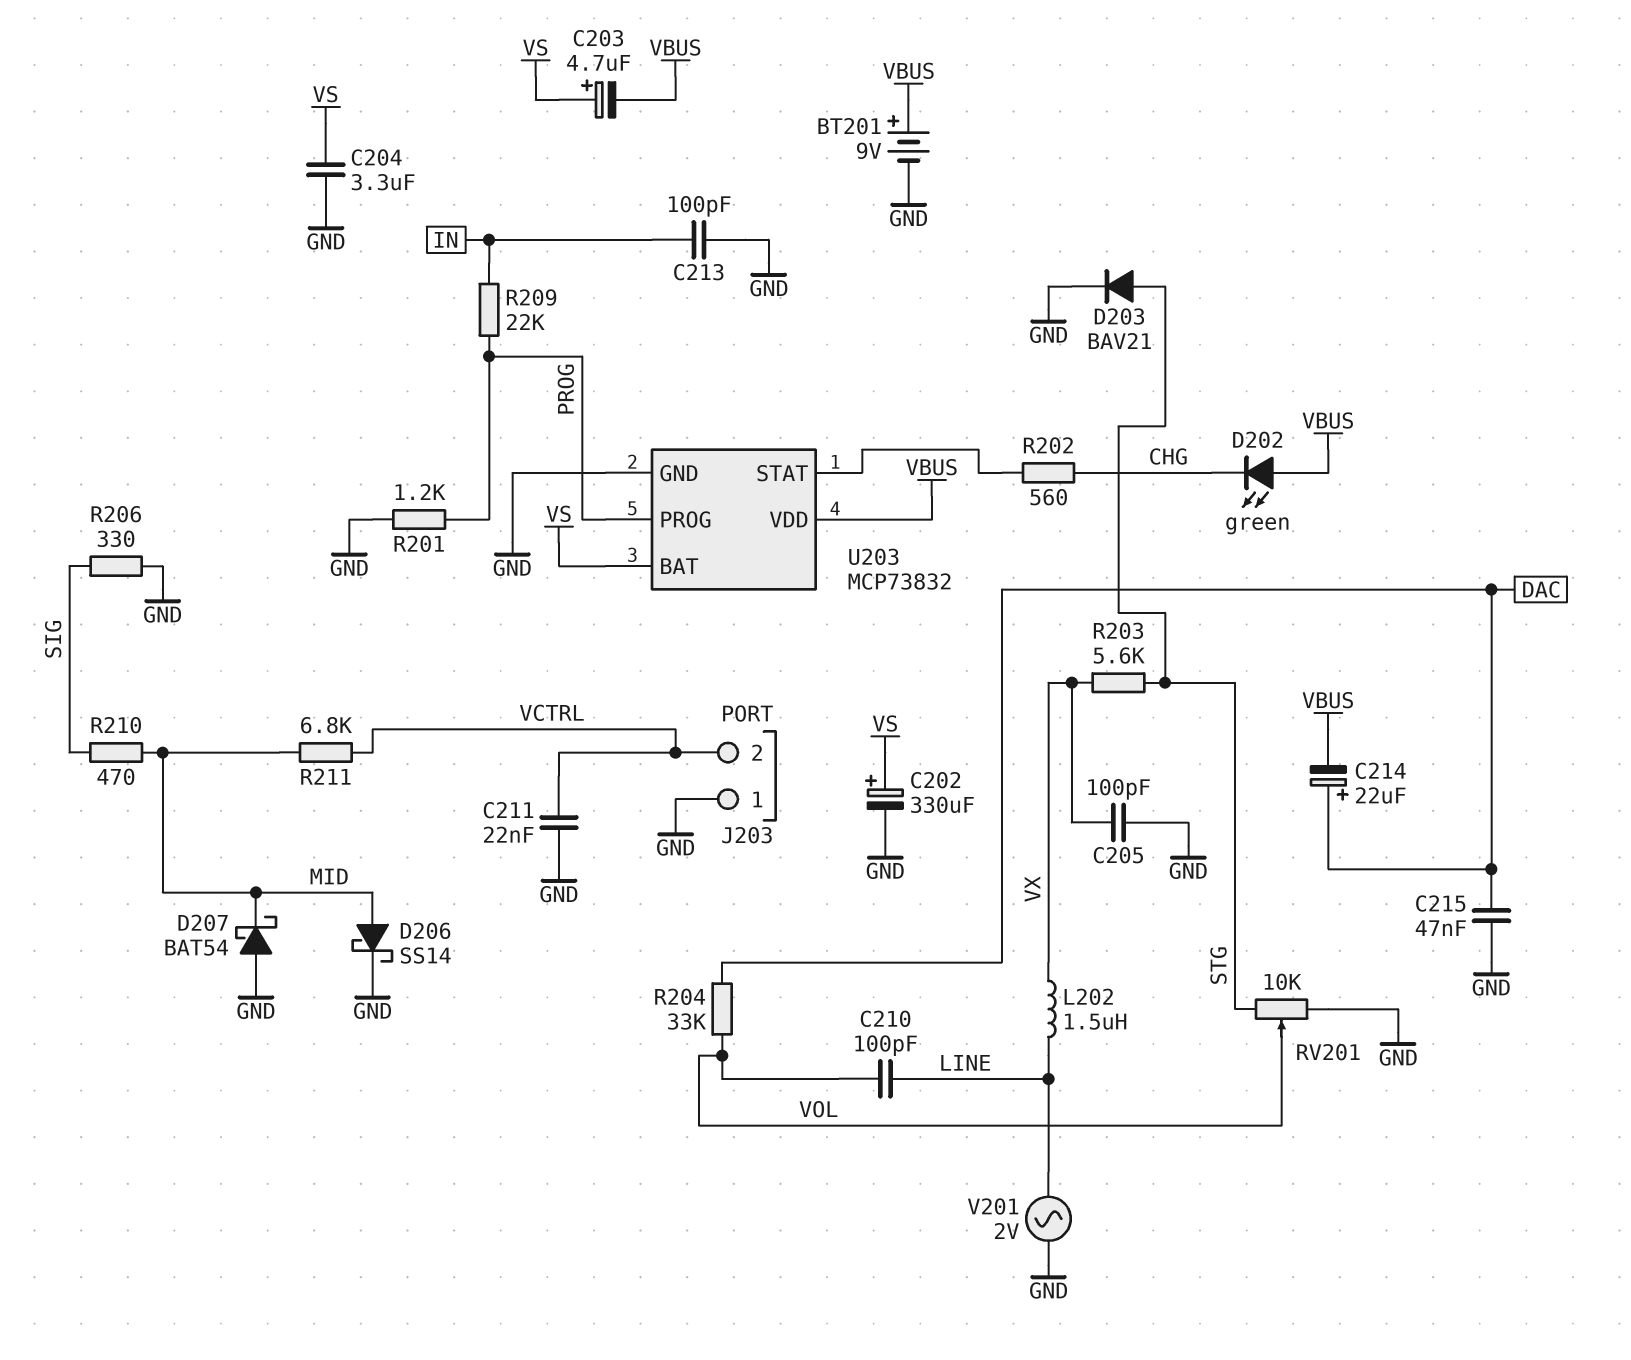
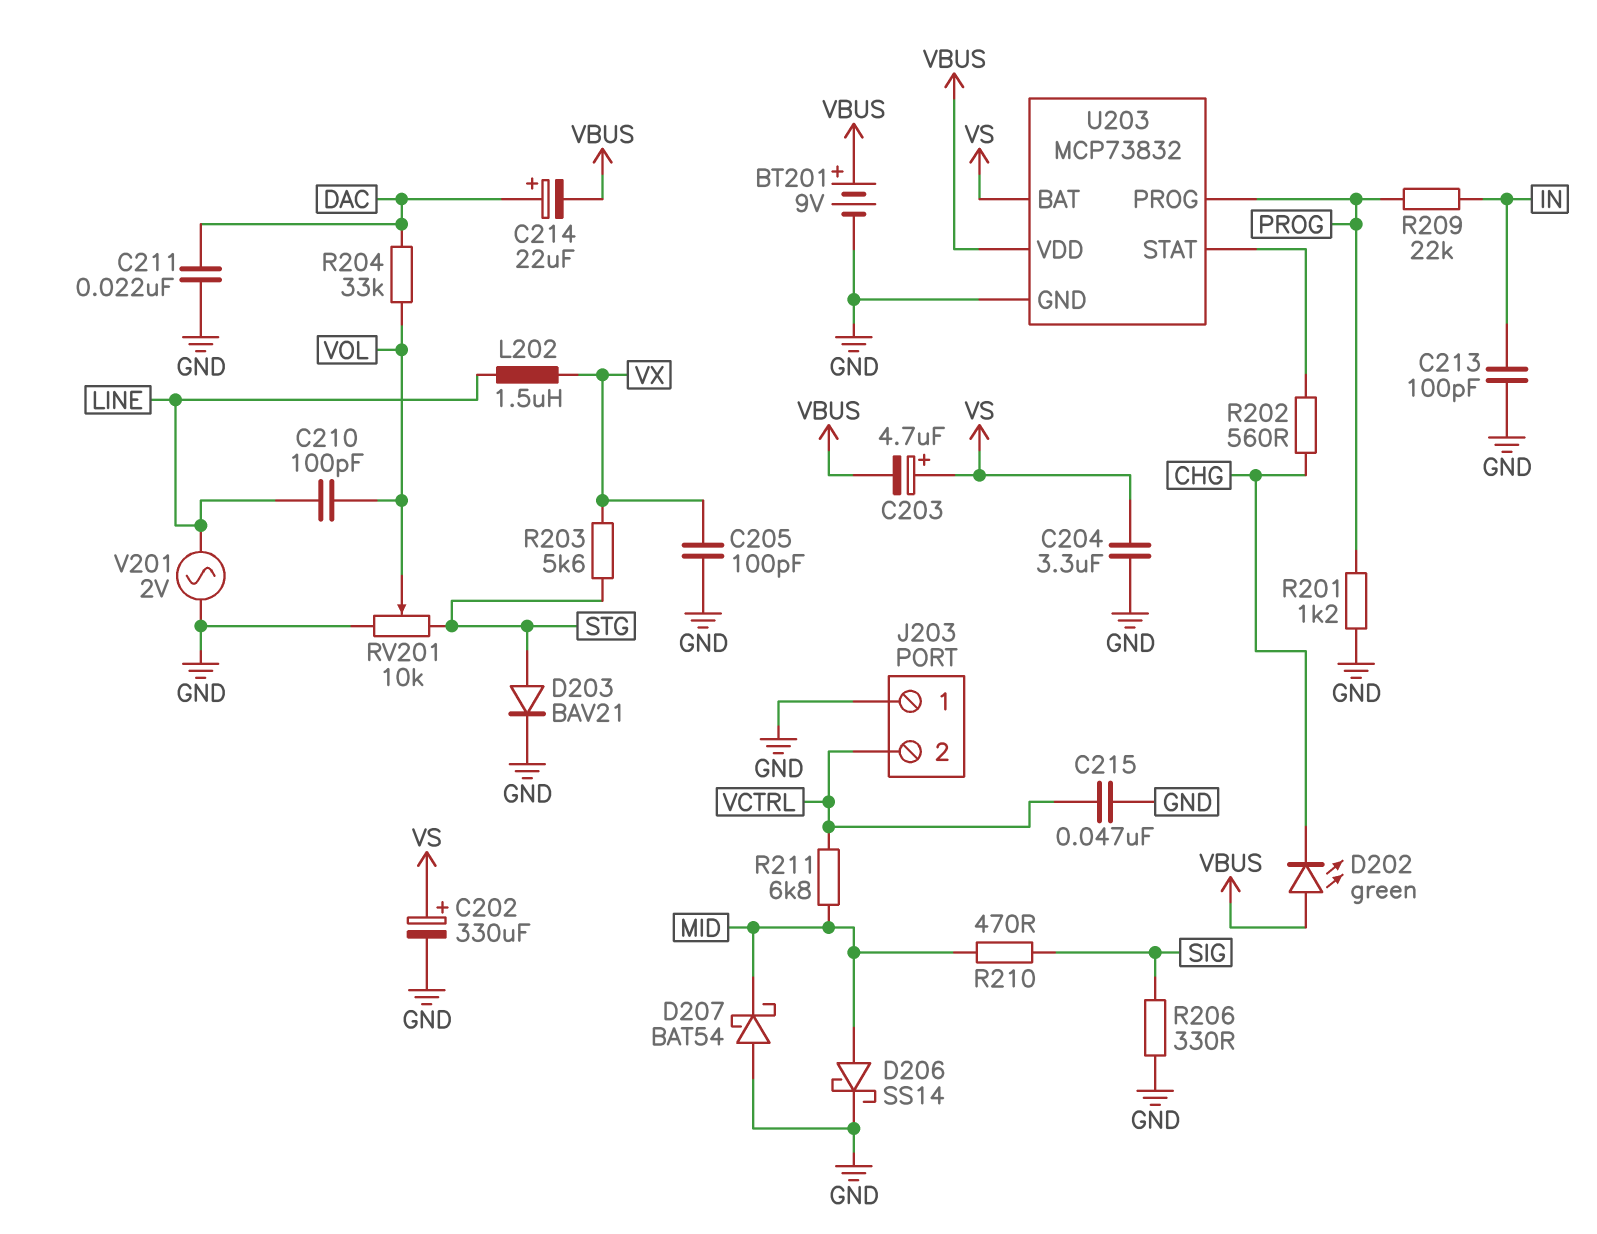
C211: 22nF (GND, VCTRL) -> 22nF (DAC, GND)
C215: 47nF (DAC, GND) -> 47nF (GND, VCTRL)

